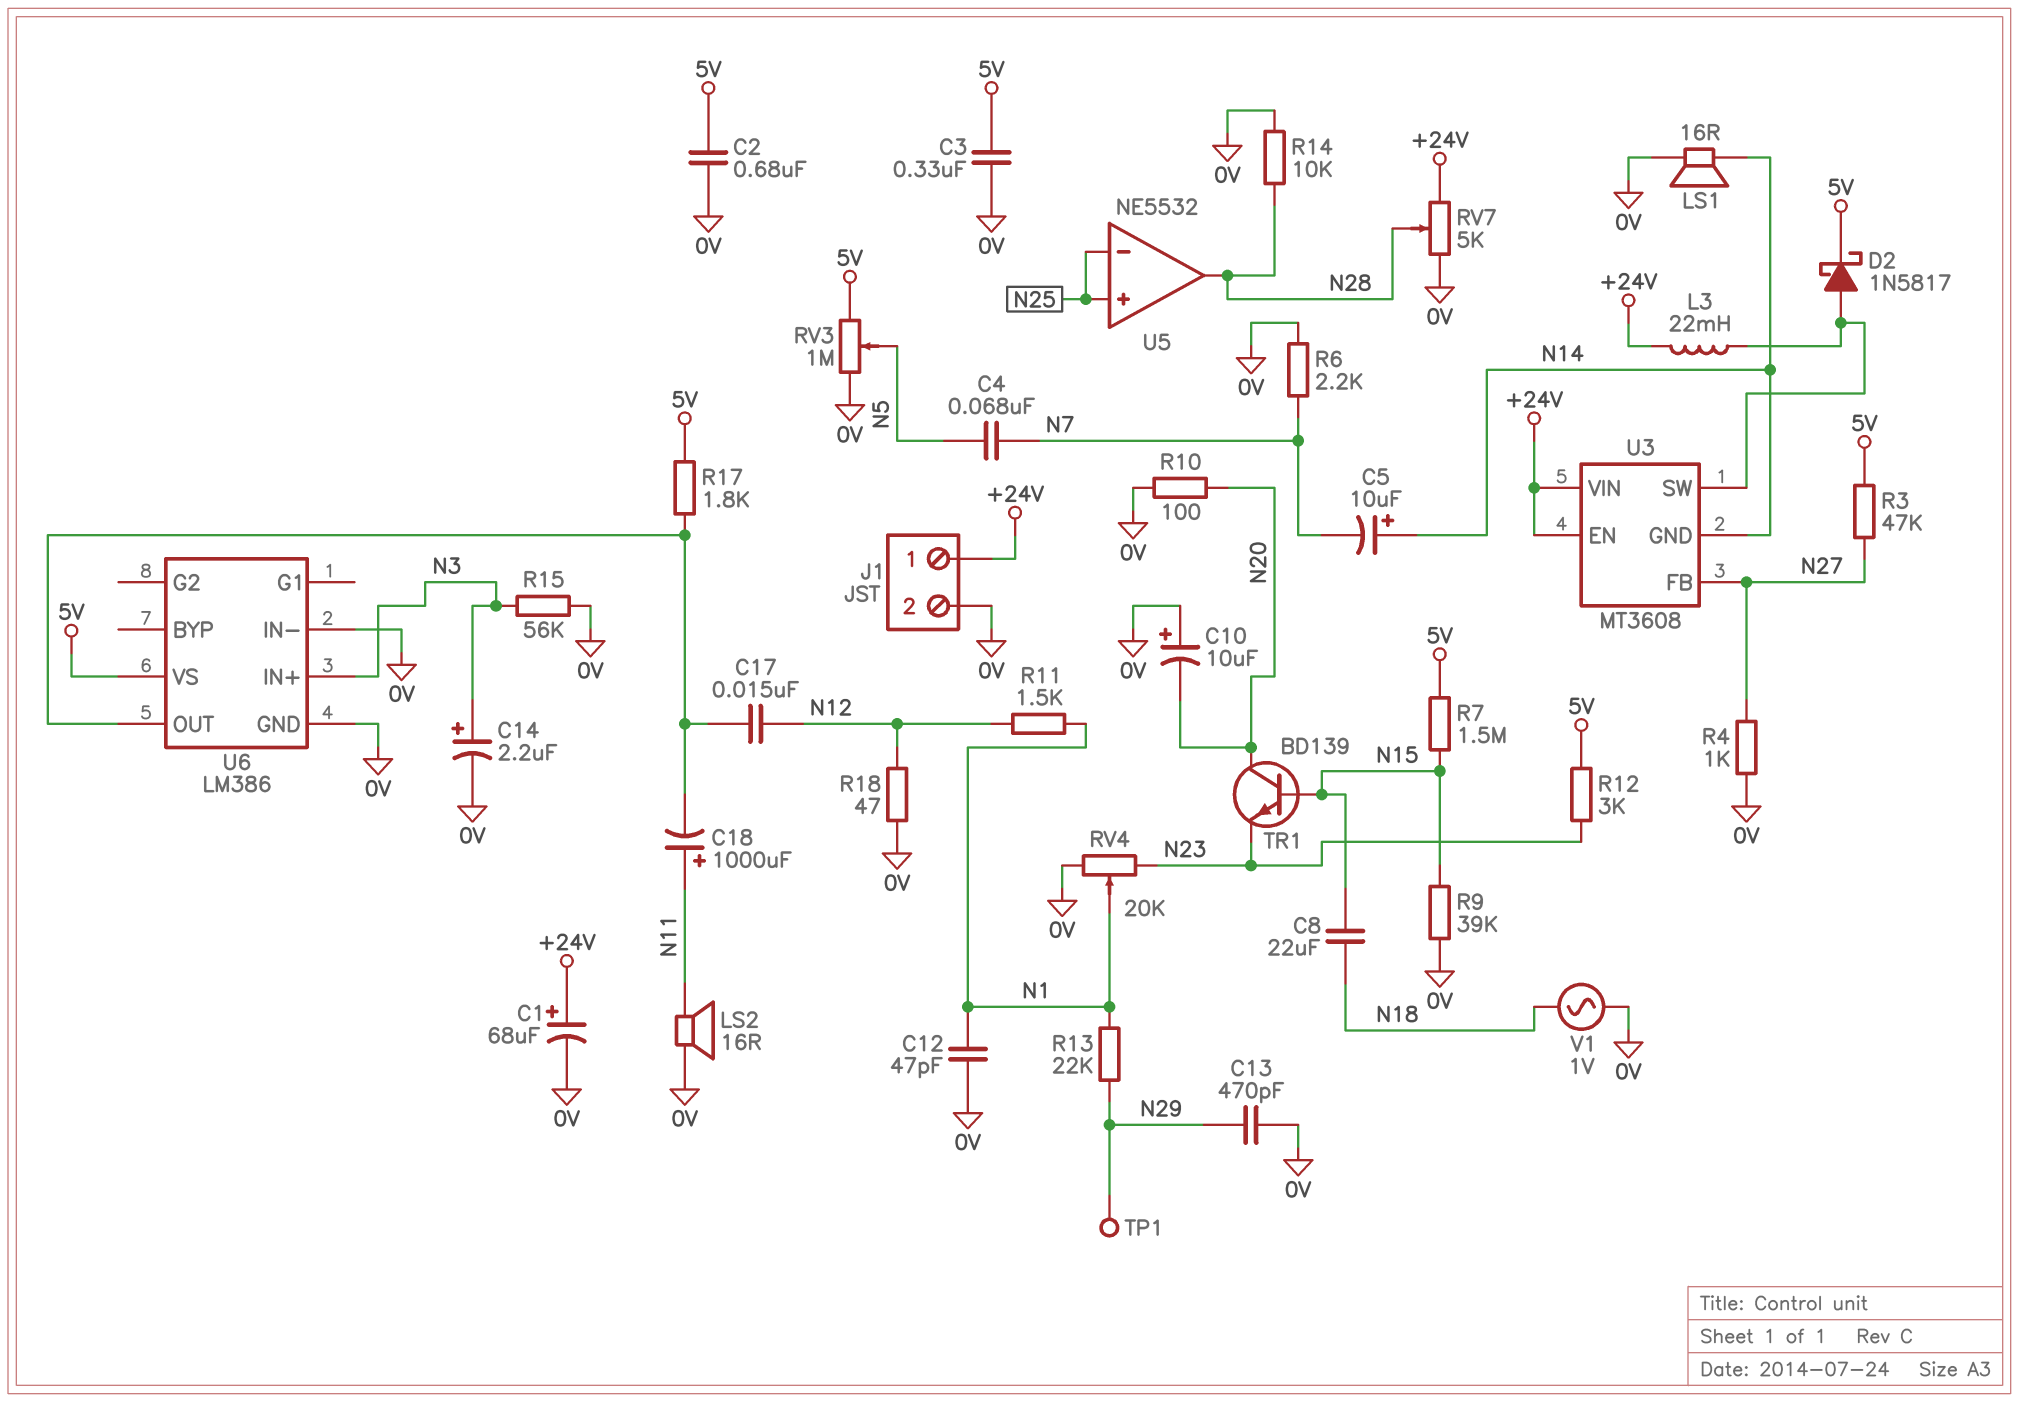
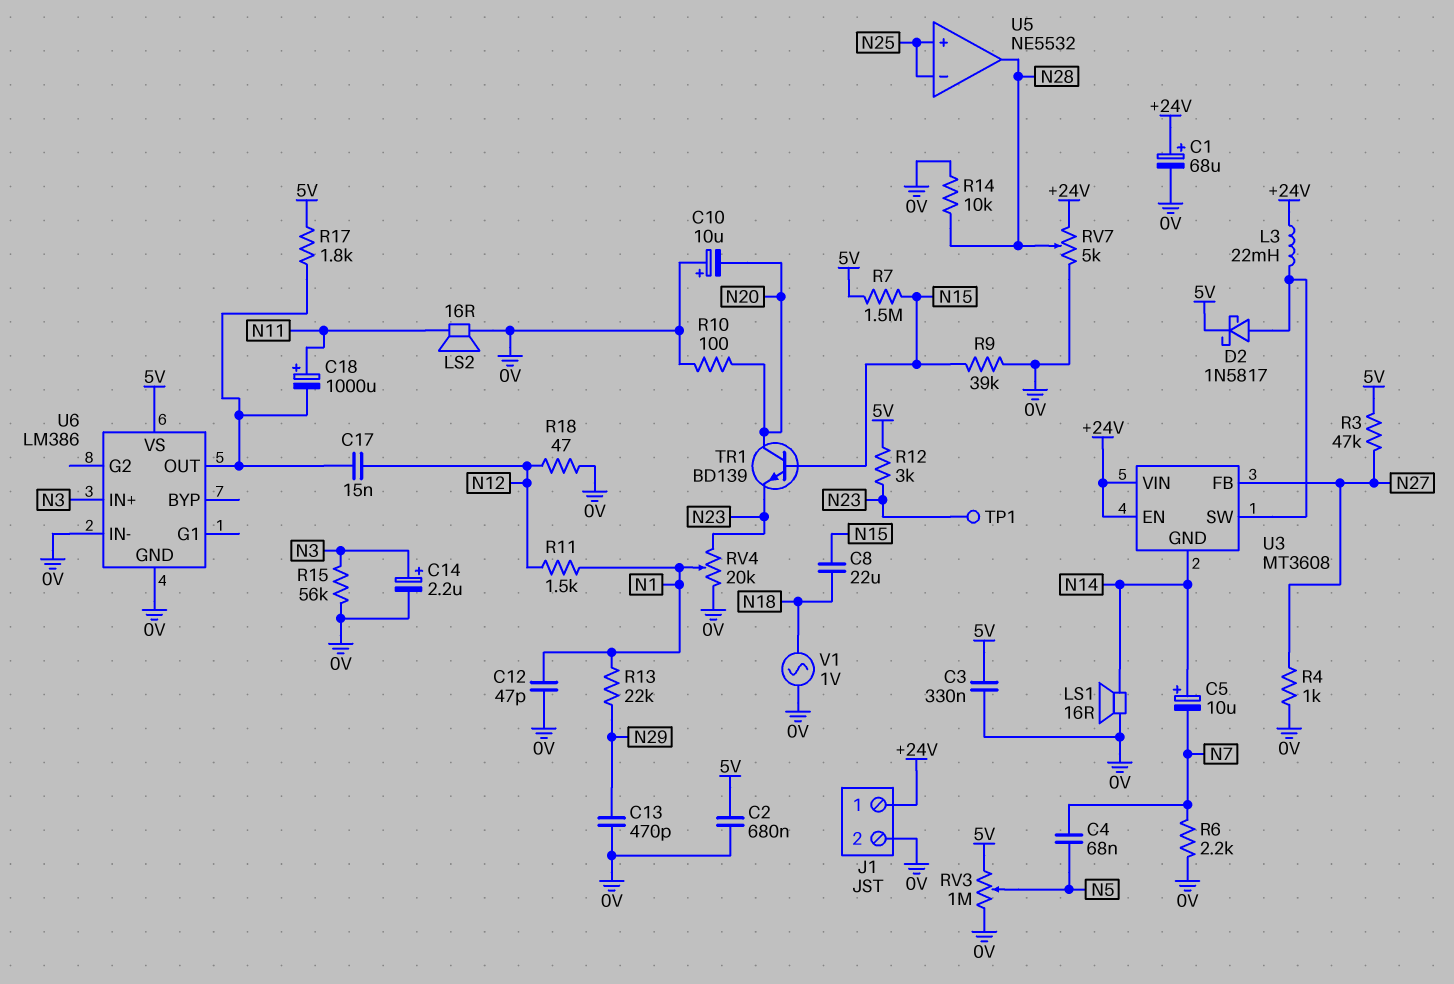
TP1: test point (N29) -> test point (N23)

